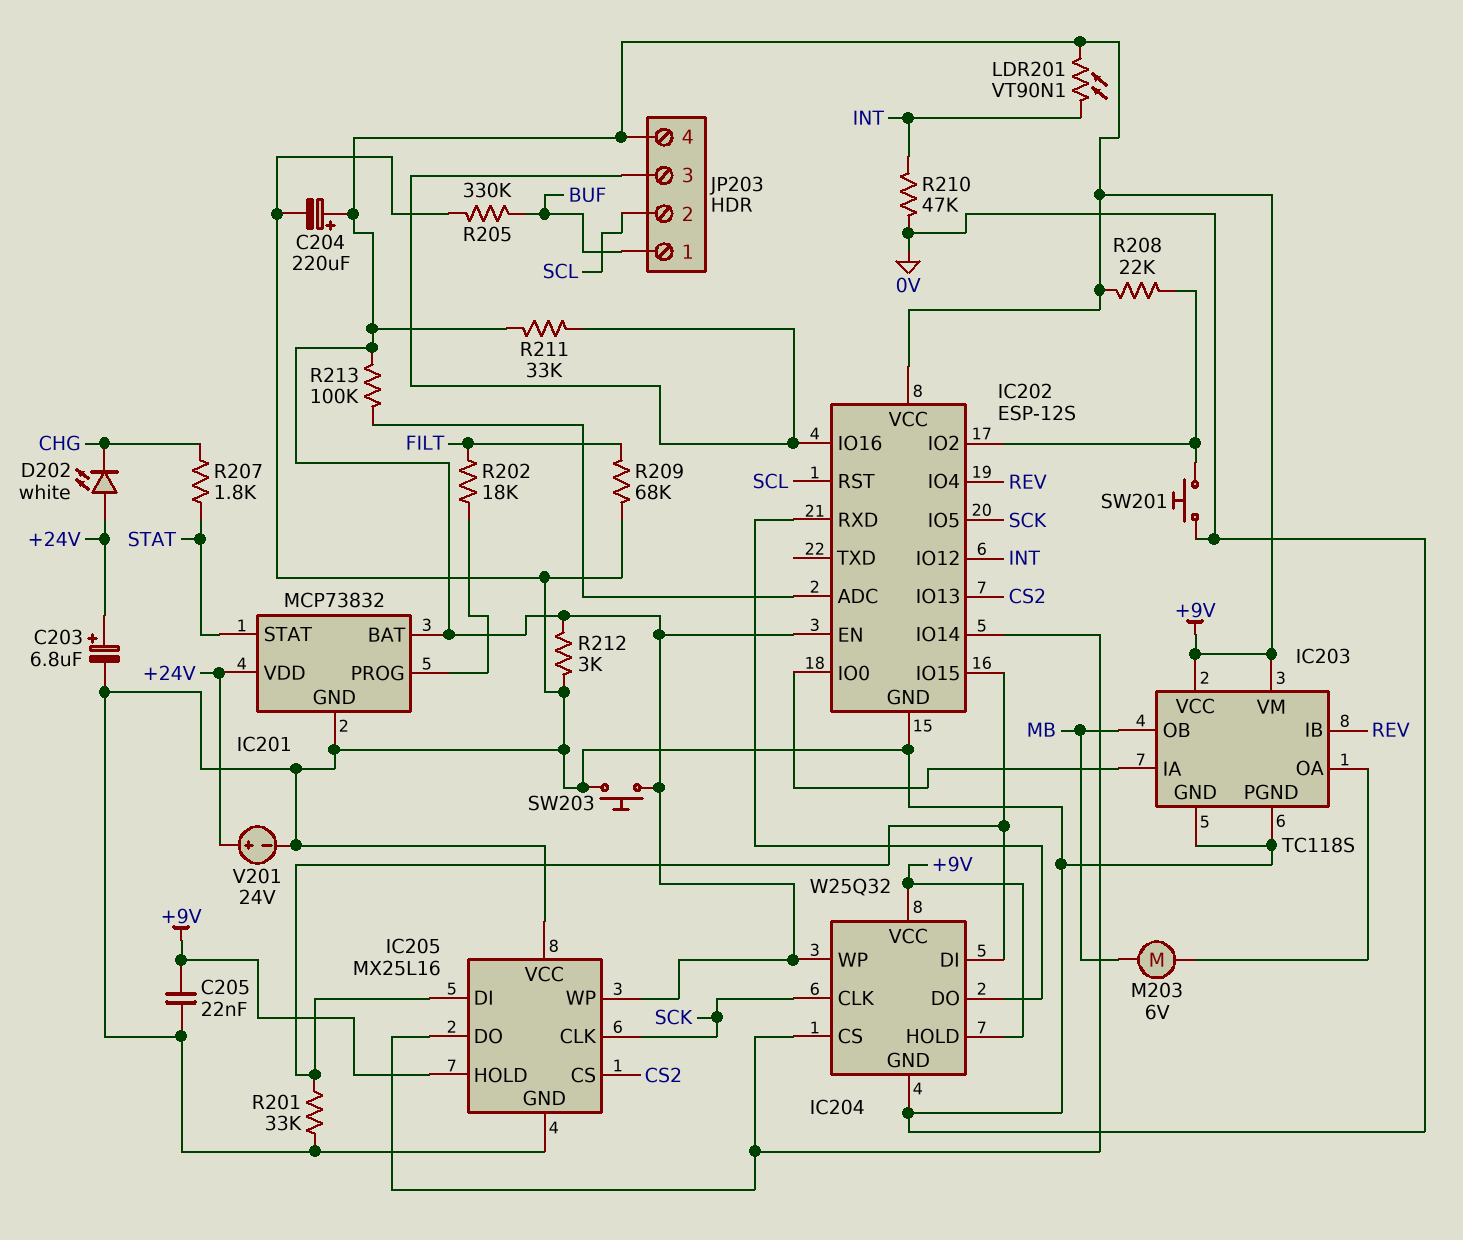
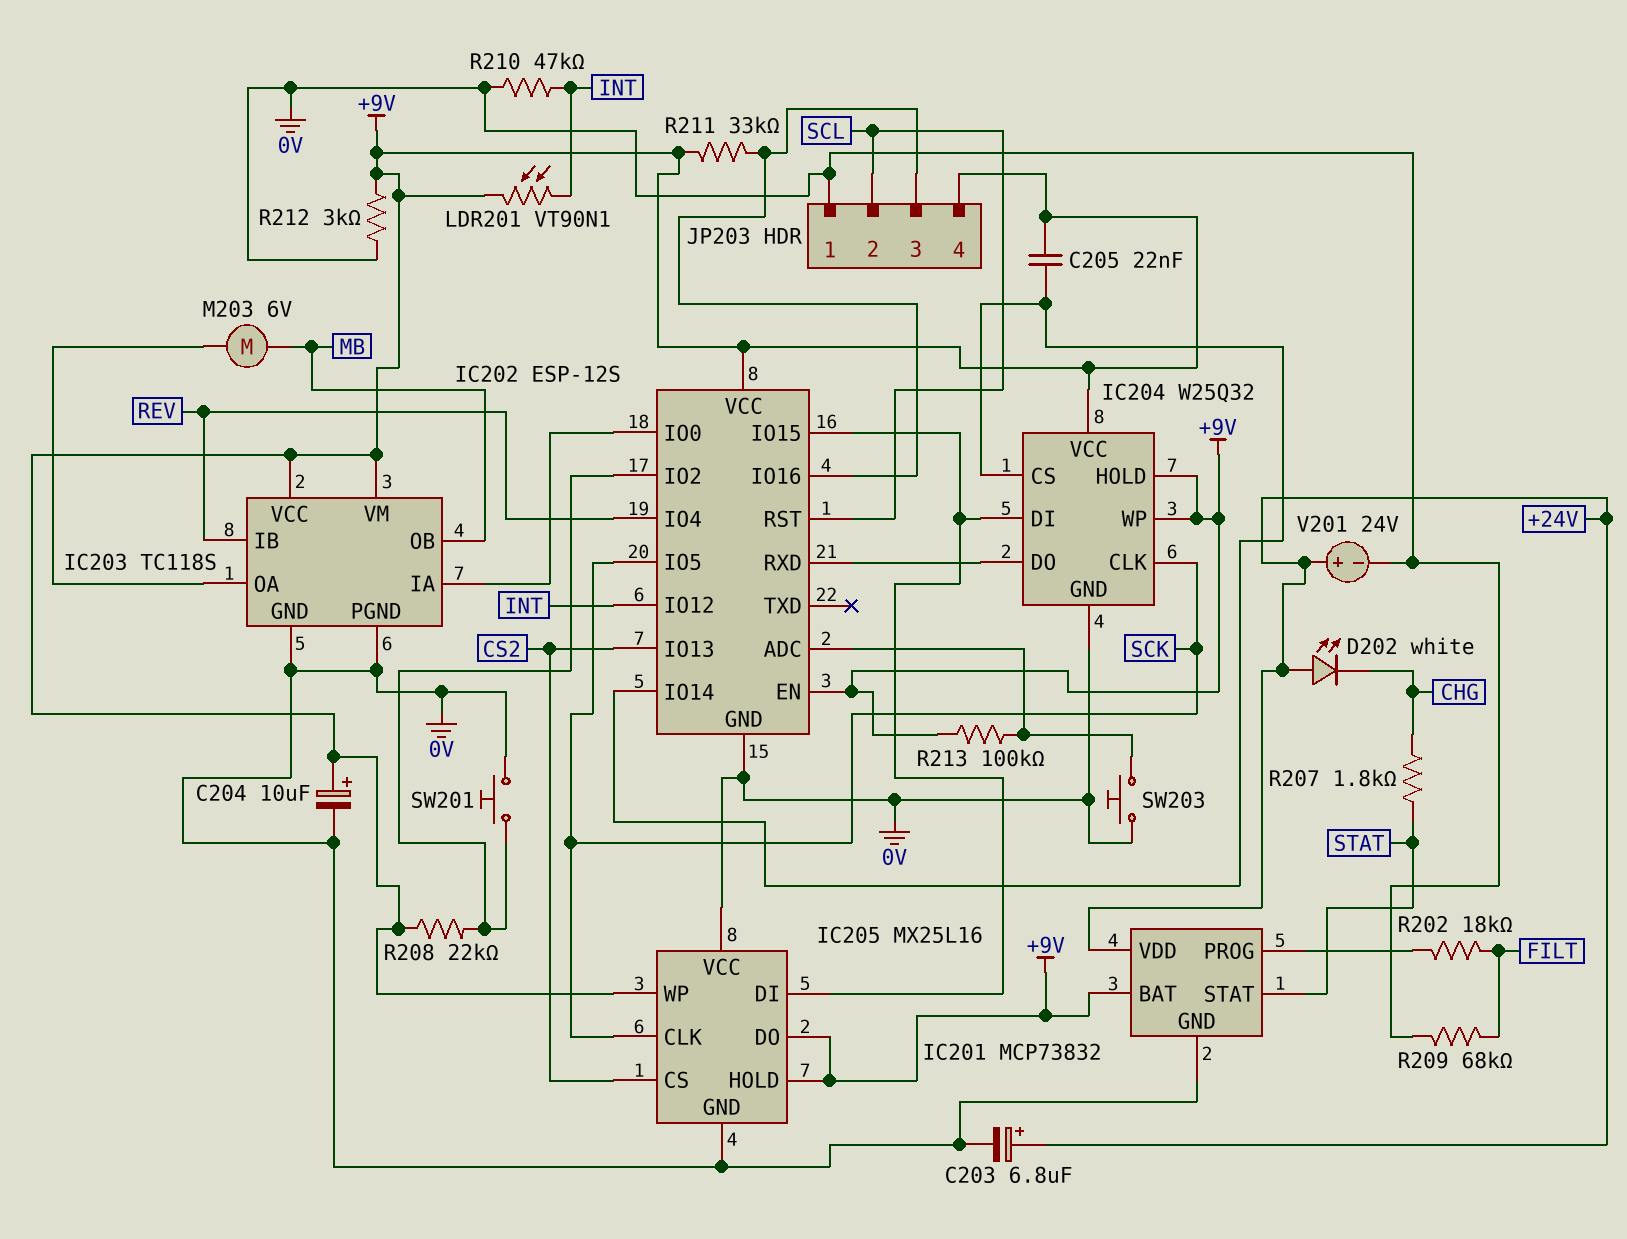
C204: 220uF (plus +9V, minus 0V) -> 10uF (plus +9V, minus 0V)
C205: 22nF (+9V, 0V) -> 22nF (+9V, IC202/IO14)
IC205 pin DO: IC202/IO14 -> +9V
JP203 pin 1: BUF -> 0V
R201: 33k (0V, IC202/IO15) -> none
R205: 330k (0V, BUF) -> none
SW203: button (+9V, 0V) -> button (0V, IC202/ADC)

